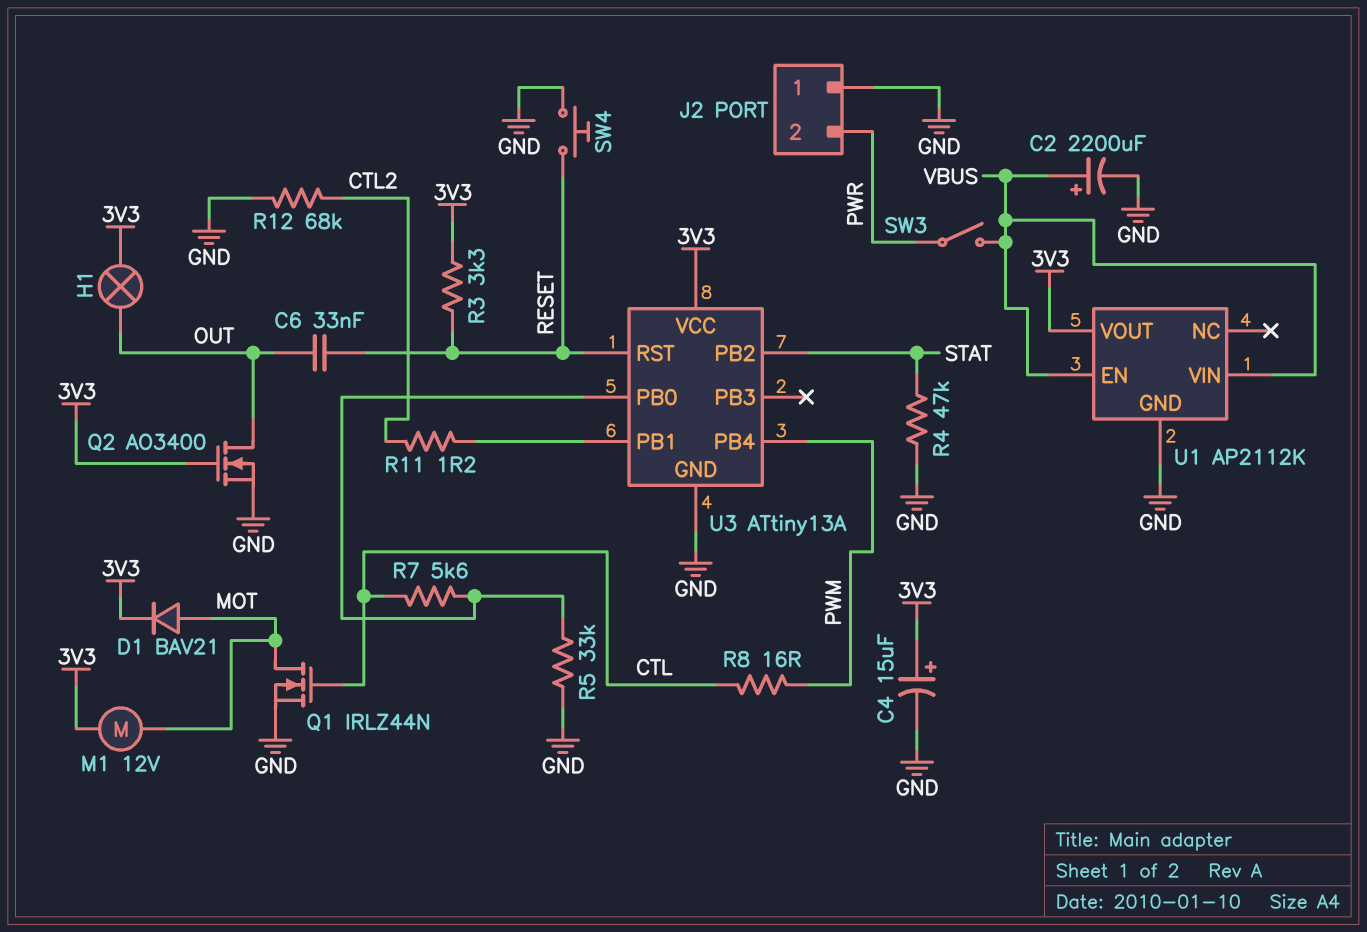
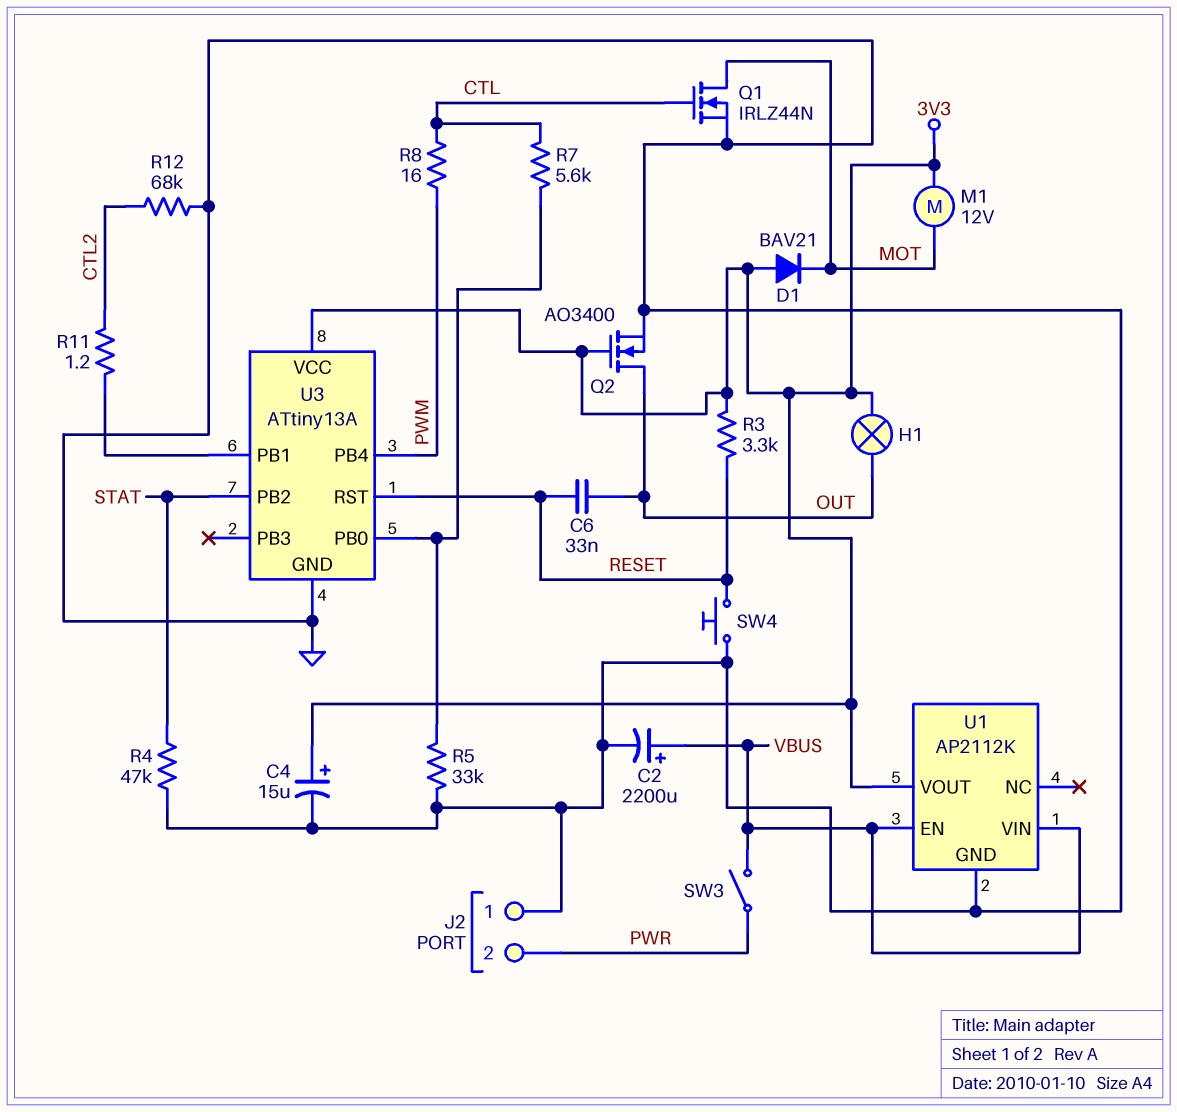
D1: diode BAV21 (A MOT, K 3V3) -> diode BAV21 (A 3V3, K MOT)

